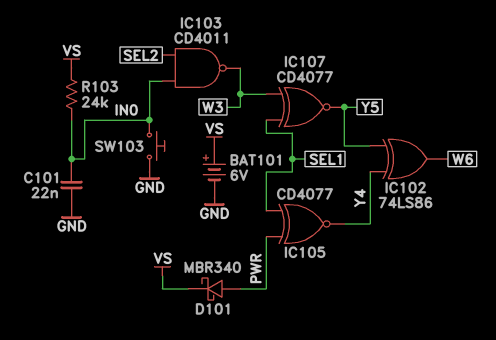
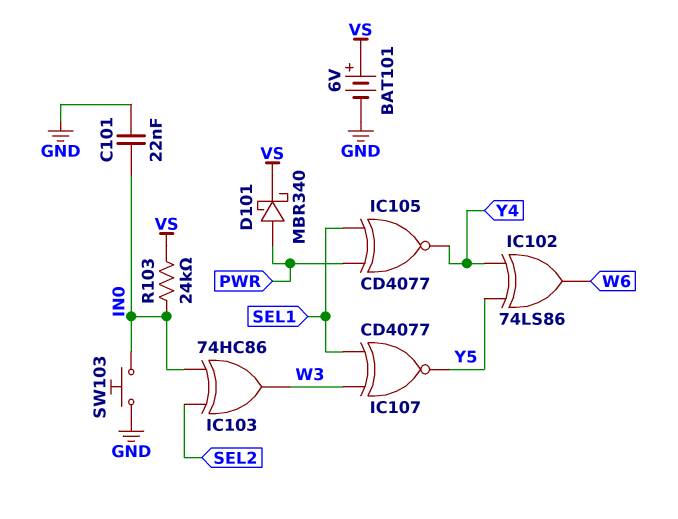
IC103: NAND CD4011 (in IN0, in SEL2, out W3) -> XOR 74HC86 (in IN0, in SEL2, out W3)

